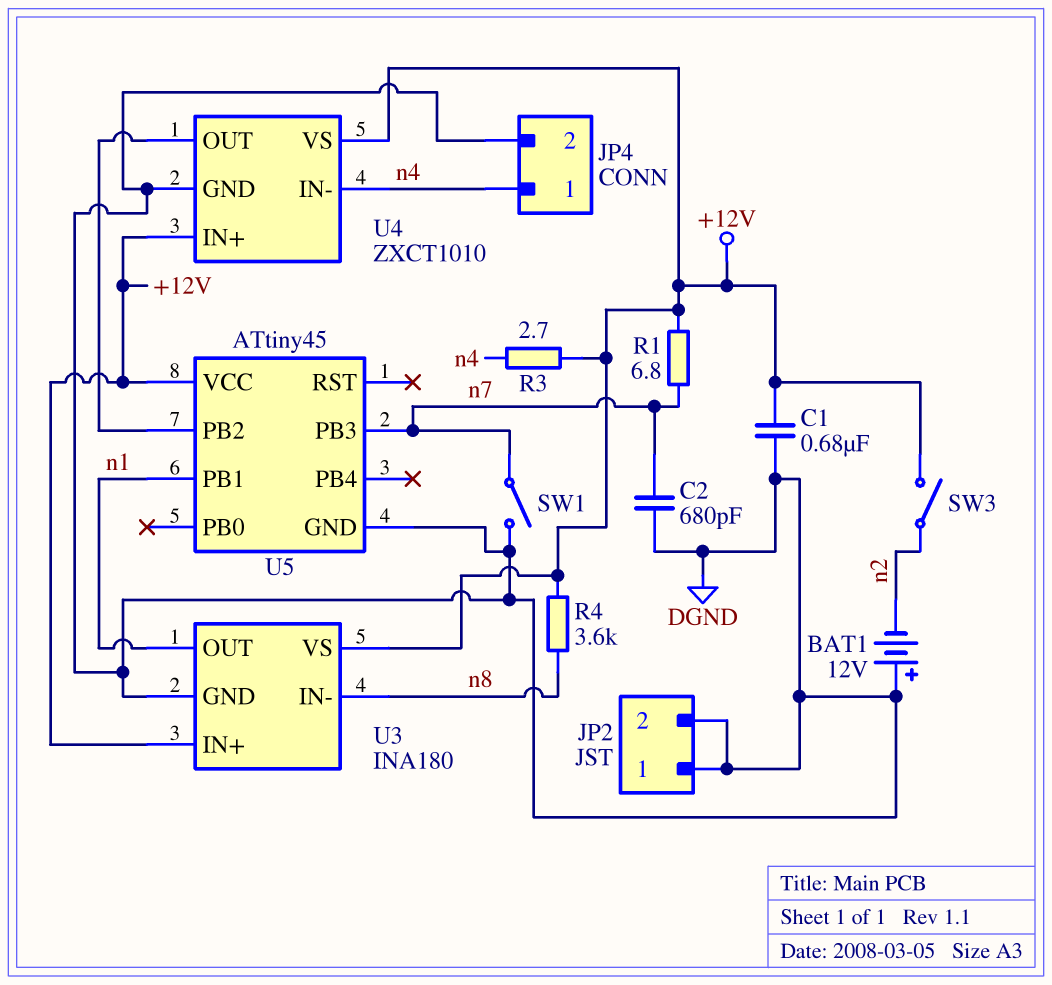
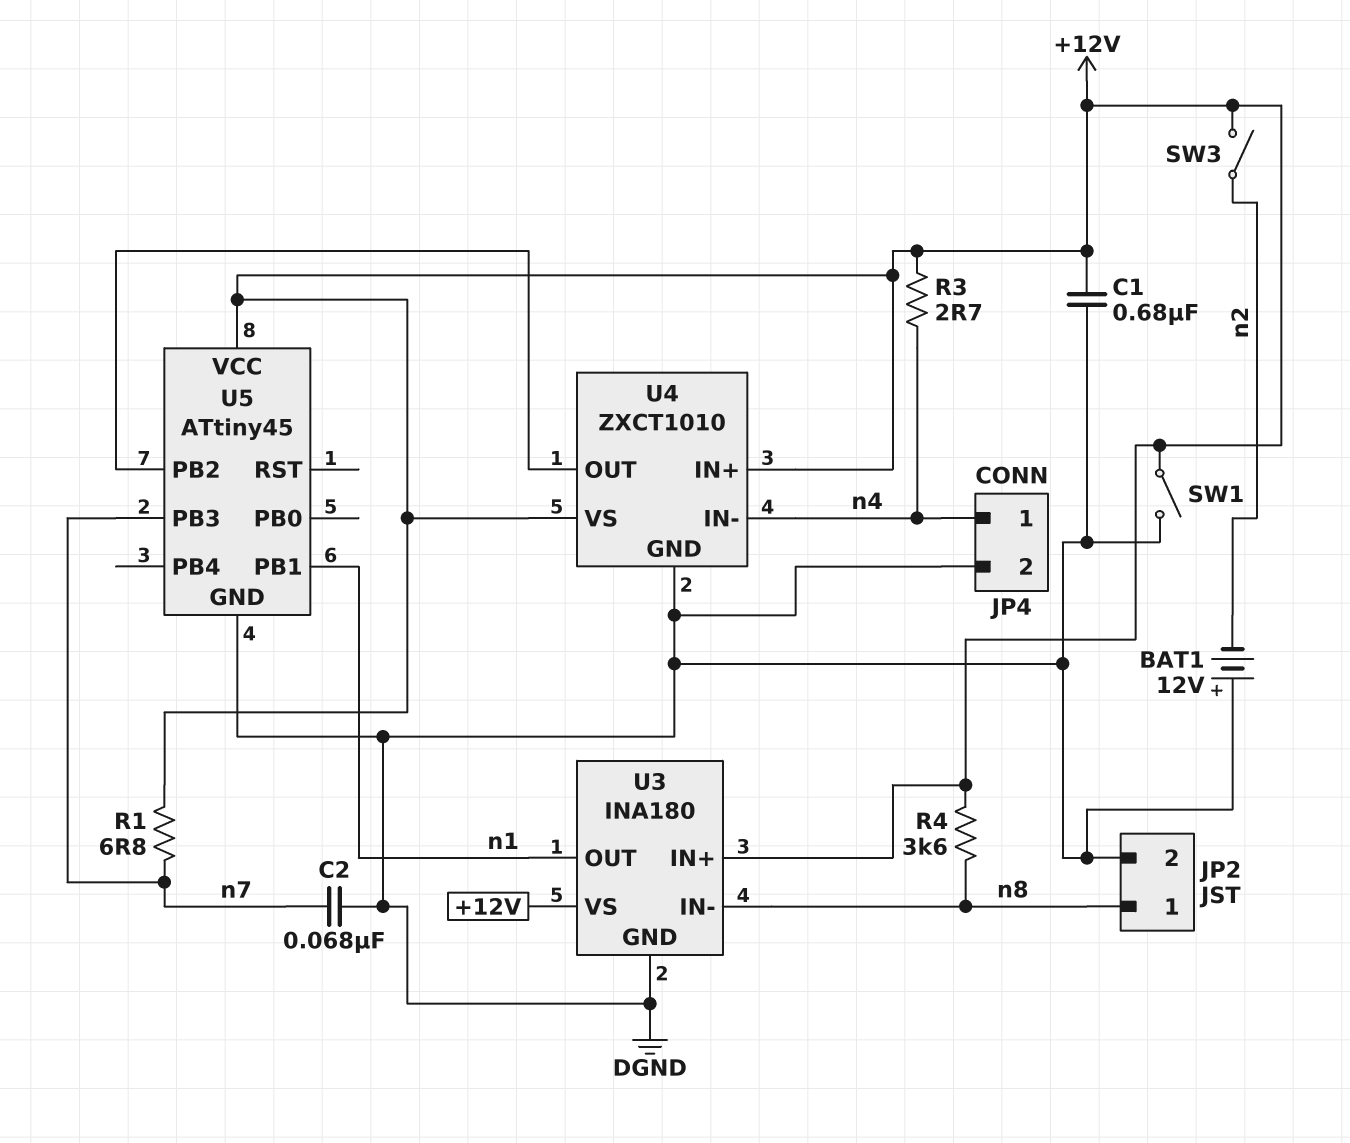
C2: 680pF (DGND, n7) -> 68nF (DGND, n7)
JP2 pin 1: DGND -> n8
SW1: switch (DGND, n7) -> switch (+12V, DGND)

